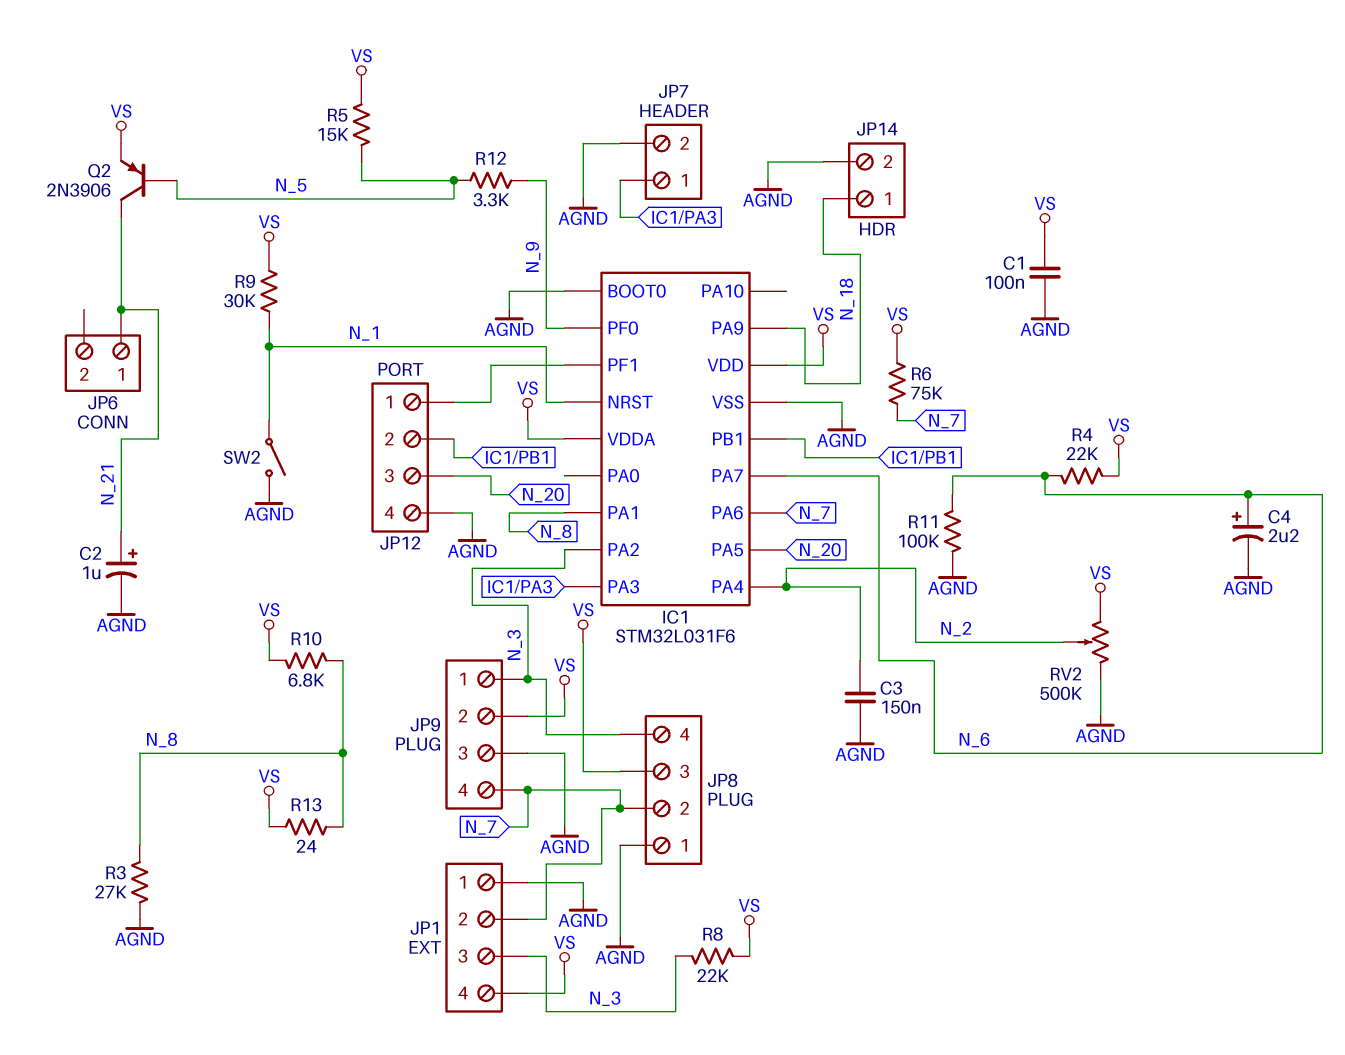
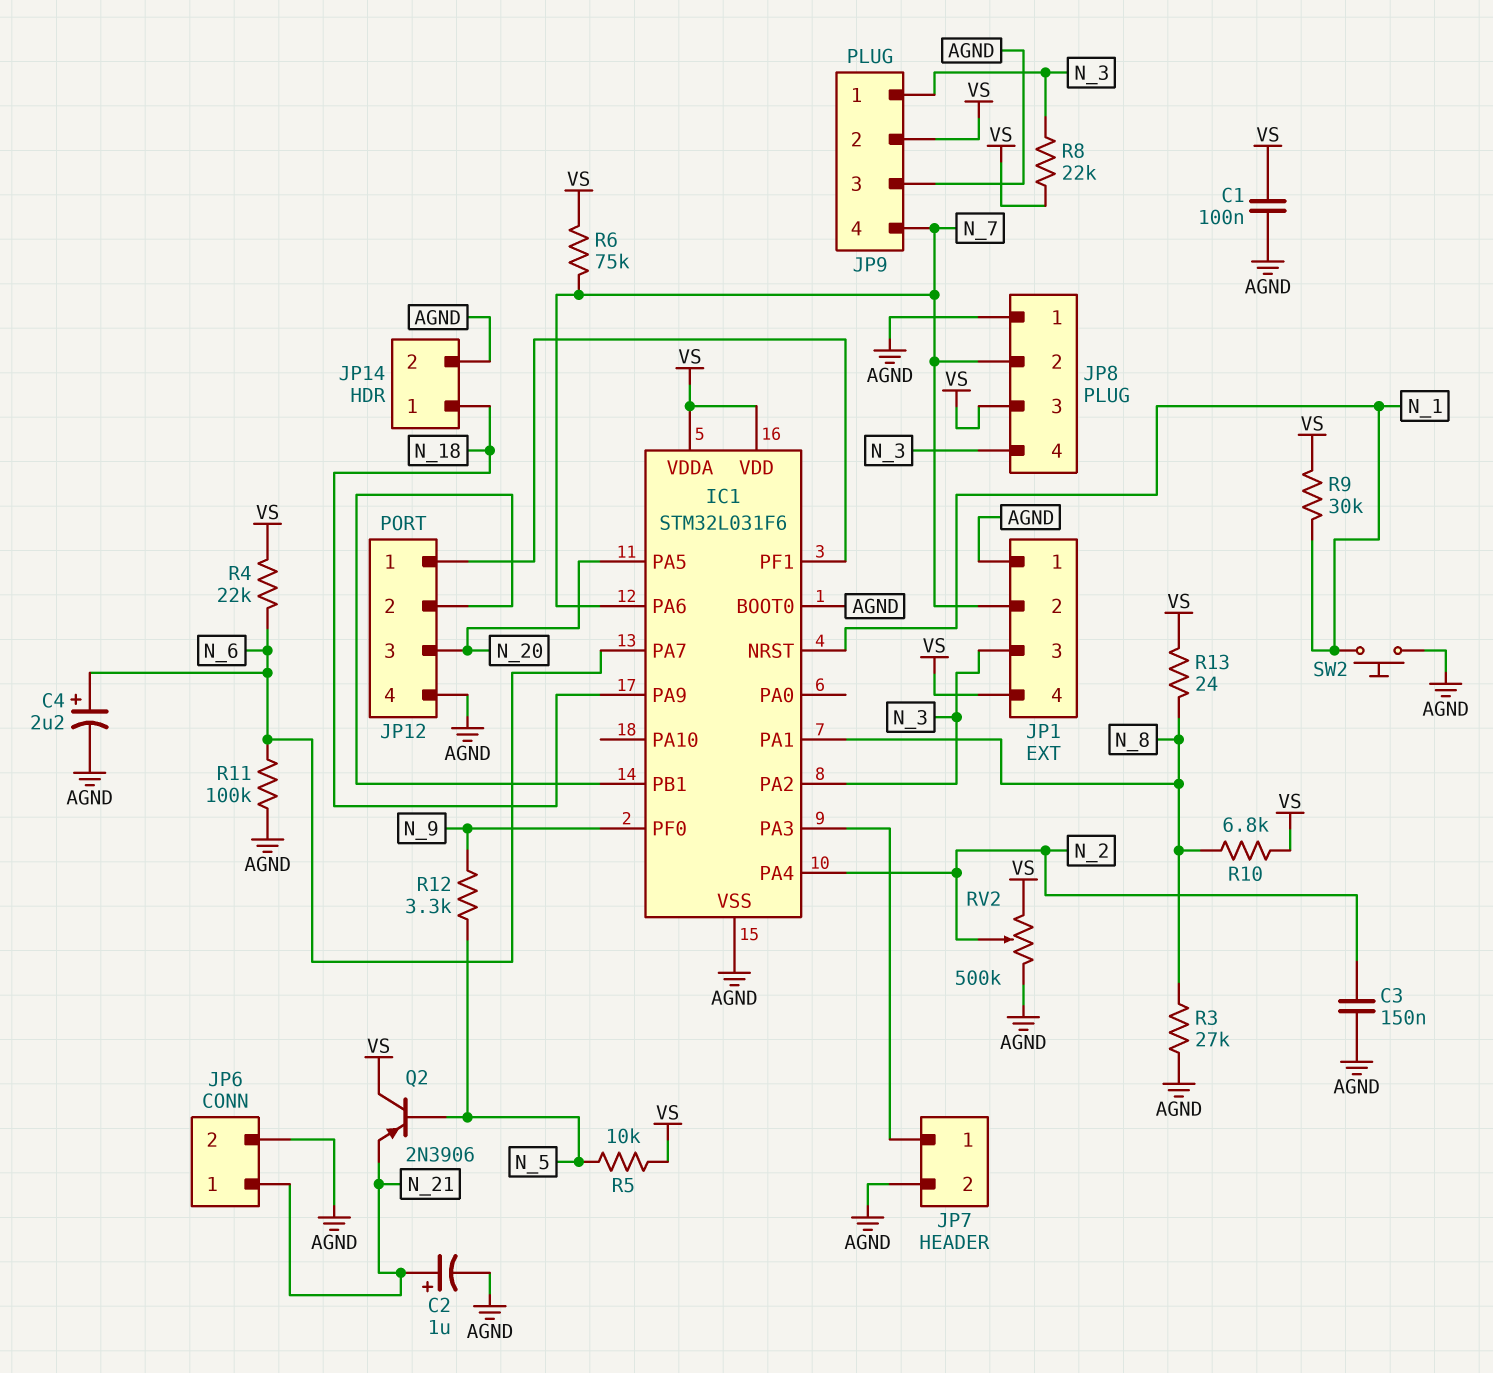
JP6 pin 2: none -> AGND
Q2: PNP 2N3906 (B N_5, C N_21, E VS) -> PNP 2N3906 (B N_5, C VS, E N_21)
R5: 15k (N_5, VS) -> 10k (N_5, VS)
SW2: switch (AGND, N_1) -> button (AGND, N_1)

